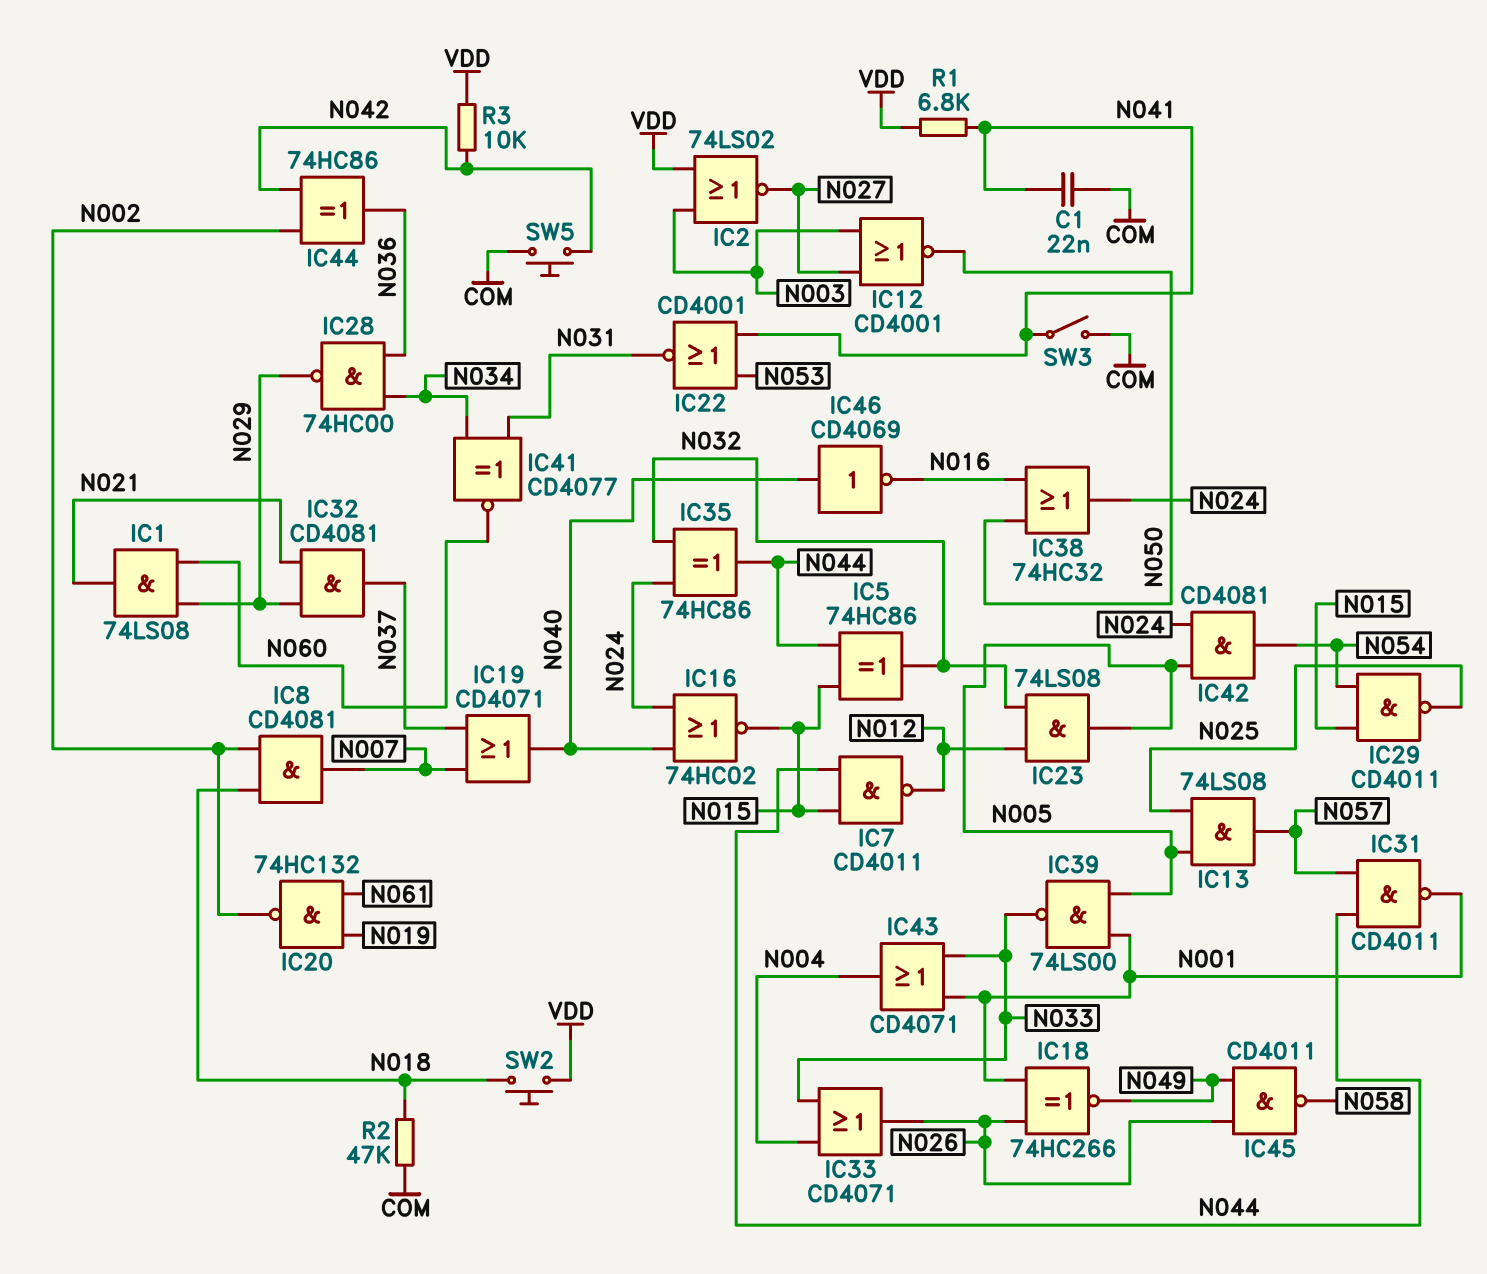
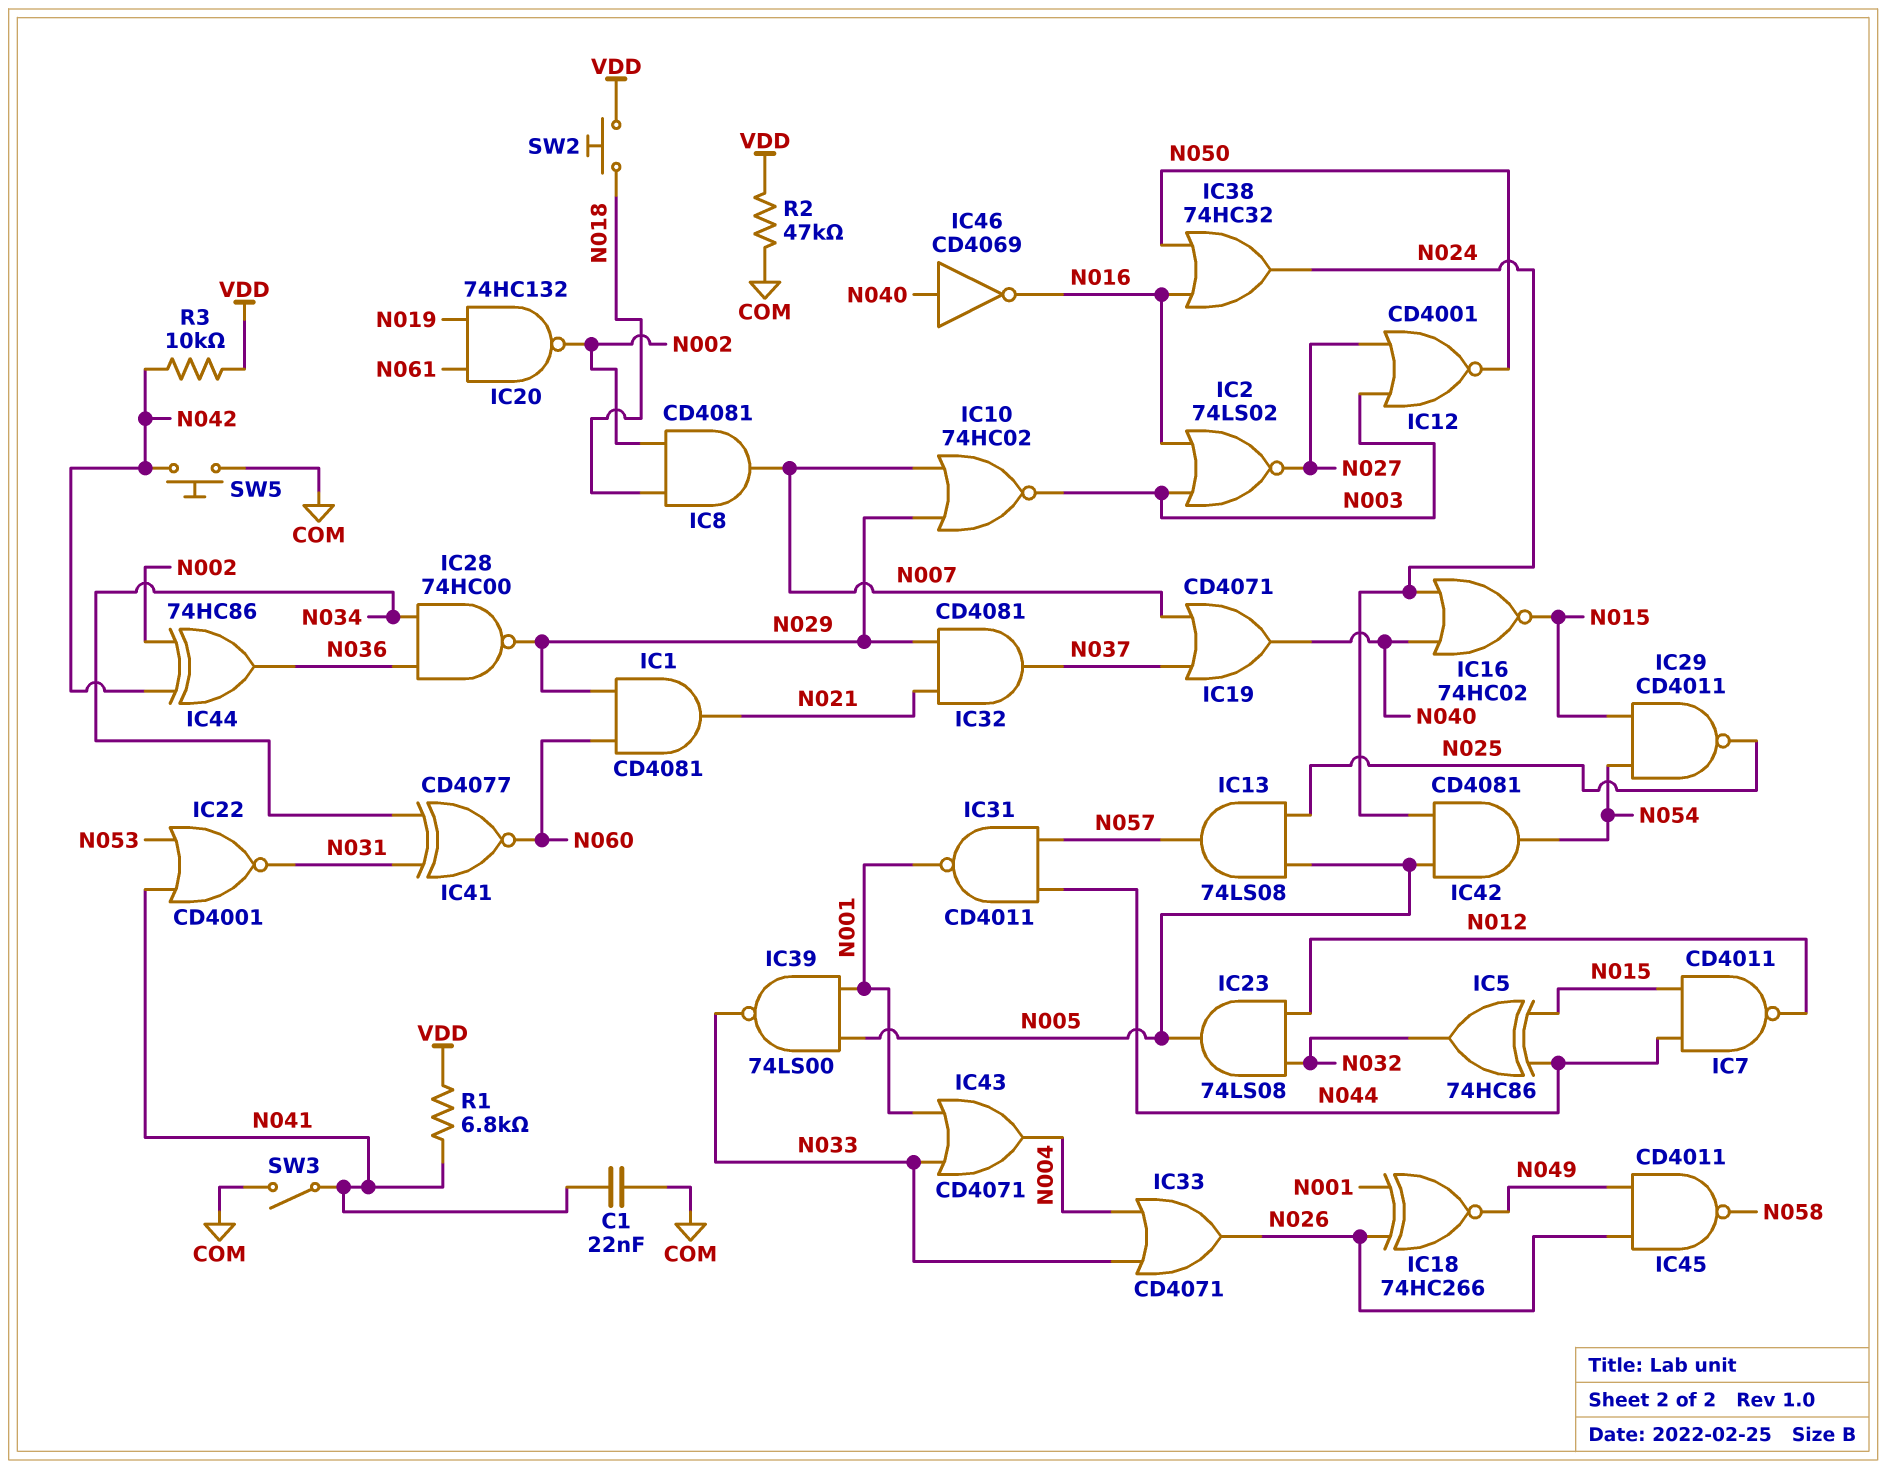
IC1: AND 74LS08 (in N029, in N060, out N021) -> AND CD4081 (in N029, in N060, out N021)
IC2: NOR 74LS02 (in N003, in VDD, out N027) -> NOR 74LS02 (in N003, in N016, out N027)
IC10: none -> NOR 74HC02 (in N007, in N029, out N003)
IC35: XOR 74HC86 (in N024, in N032, out N044) -> none
R2: 47k (COM, N018) -> 47k (COM, VDD)

